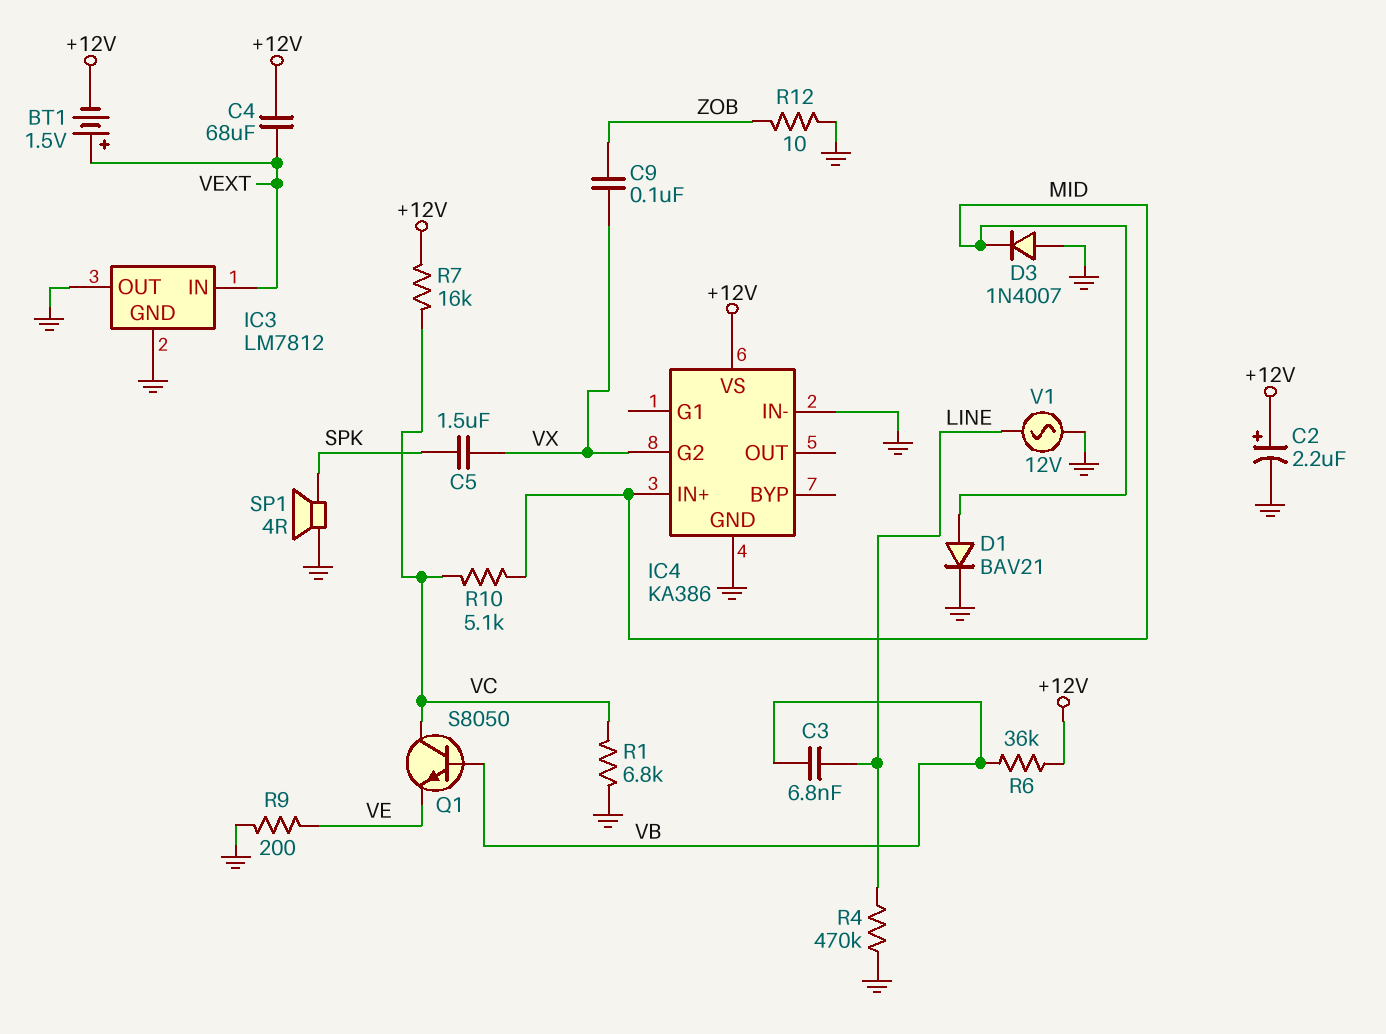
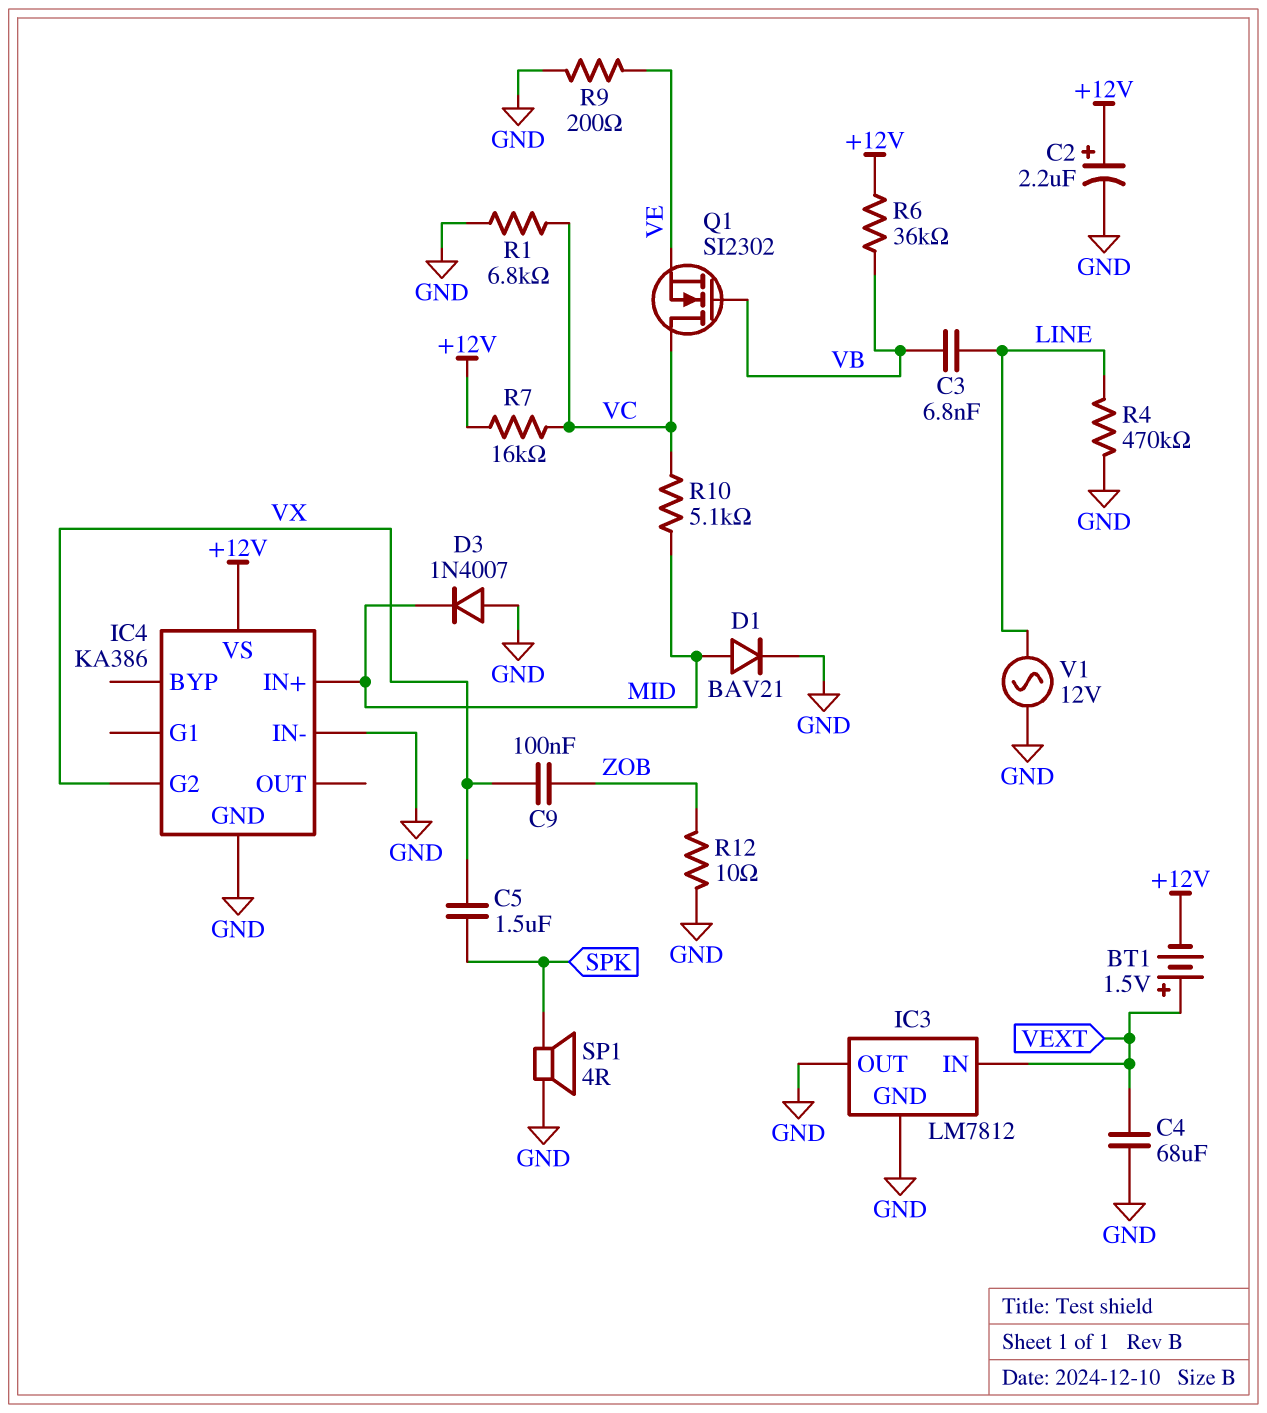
C4: 68uF (+12V, VEXT) -> 68uF (GND, VEXT)
Q1: NPN S8050 (B VB, C VC, E VE) -> NMOS SI2302 (G VB, D VC, S VE)

